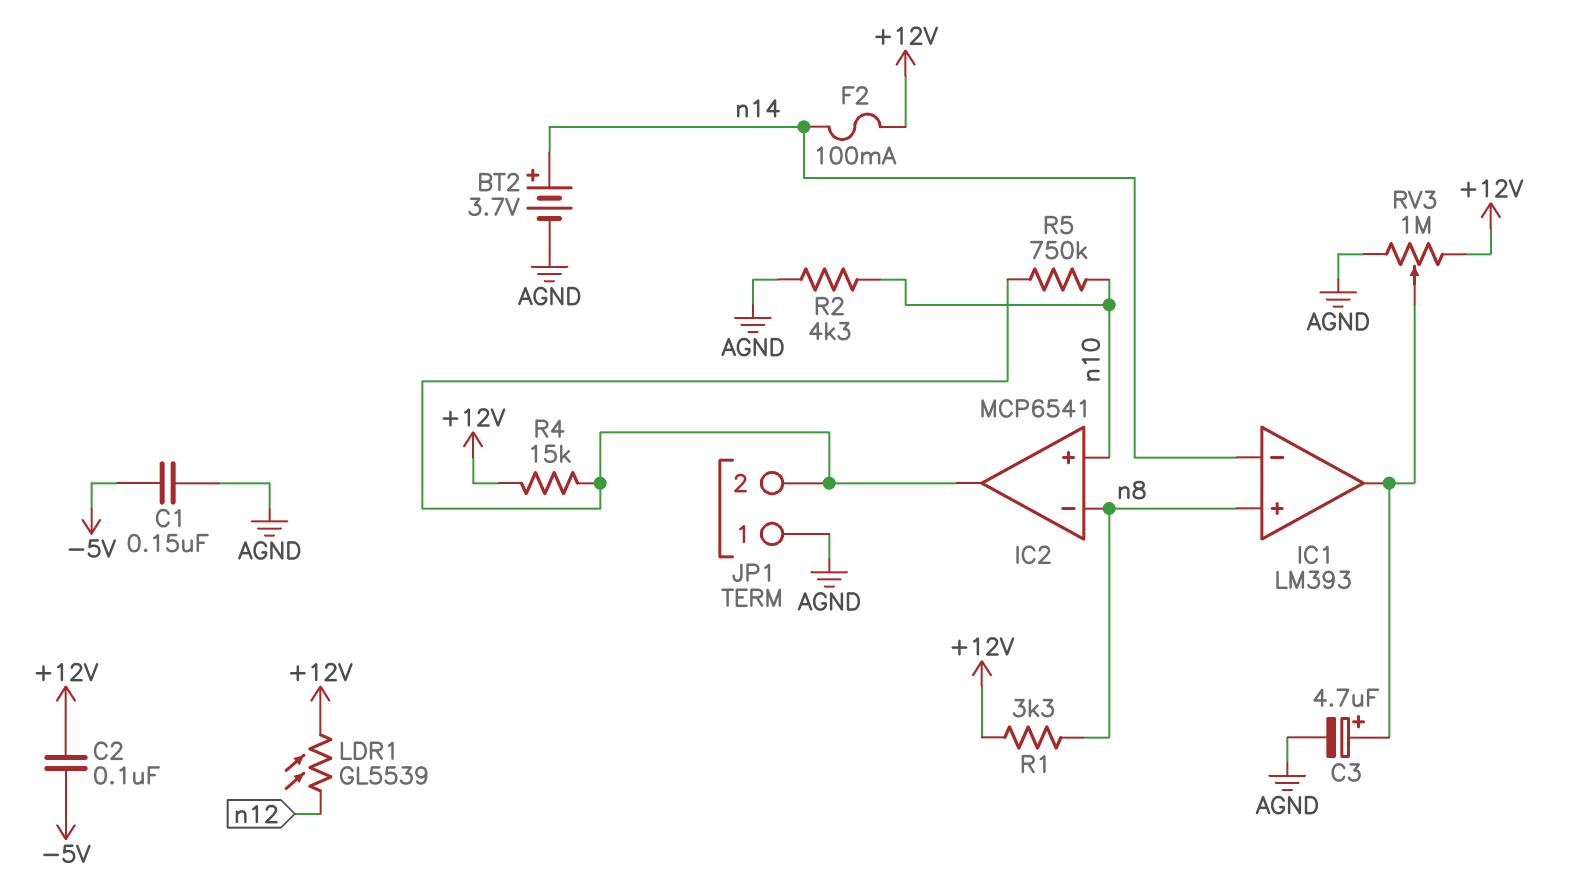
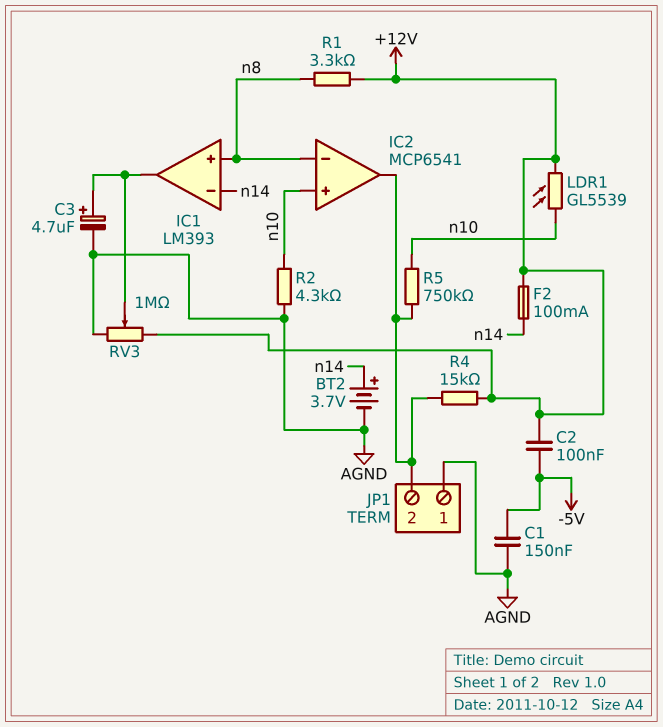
LDR1: GL5539 (+12V, n12) -> GL5539 (+12V, n10)

